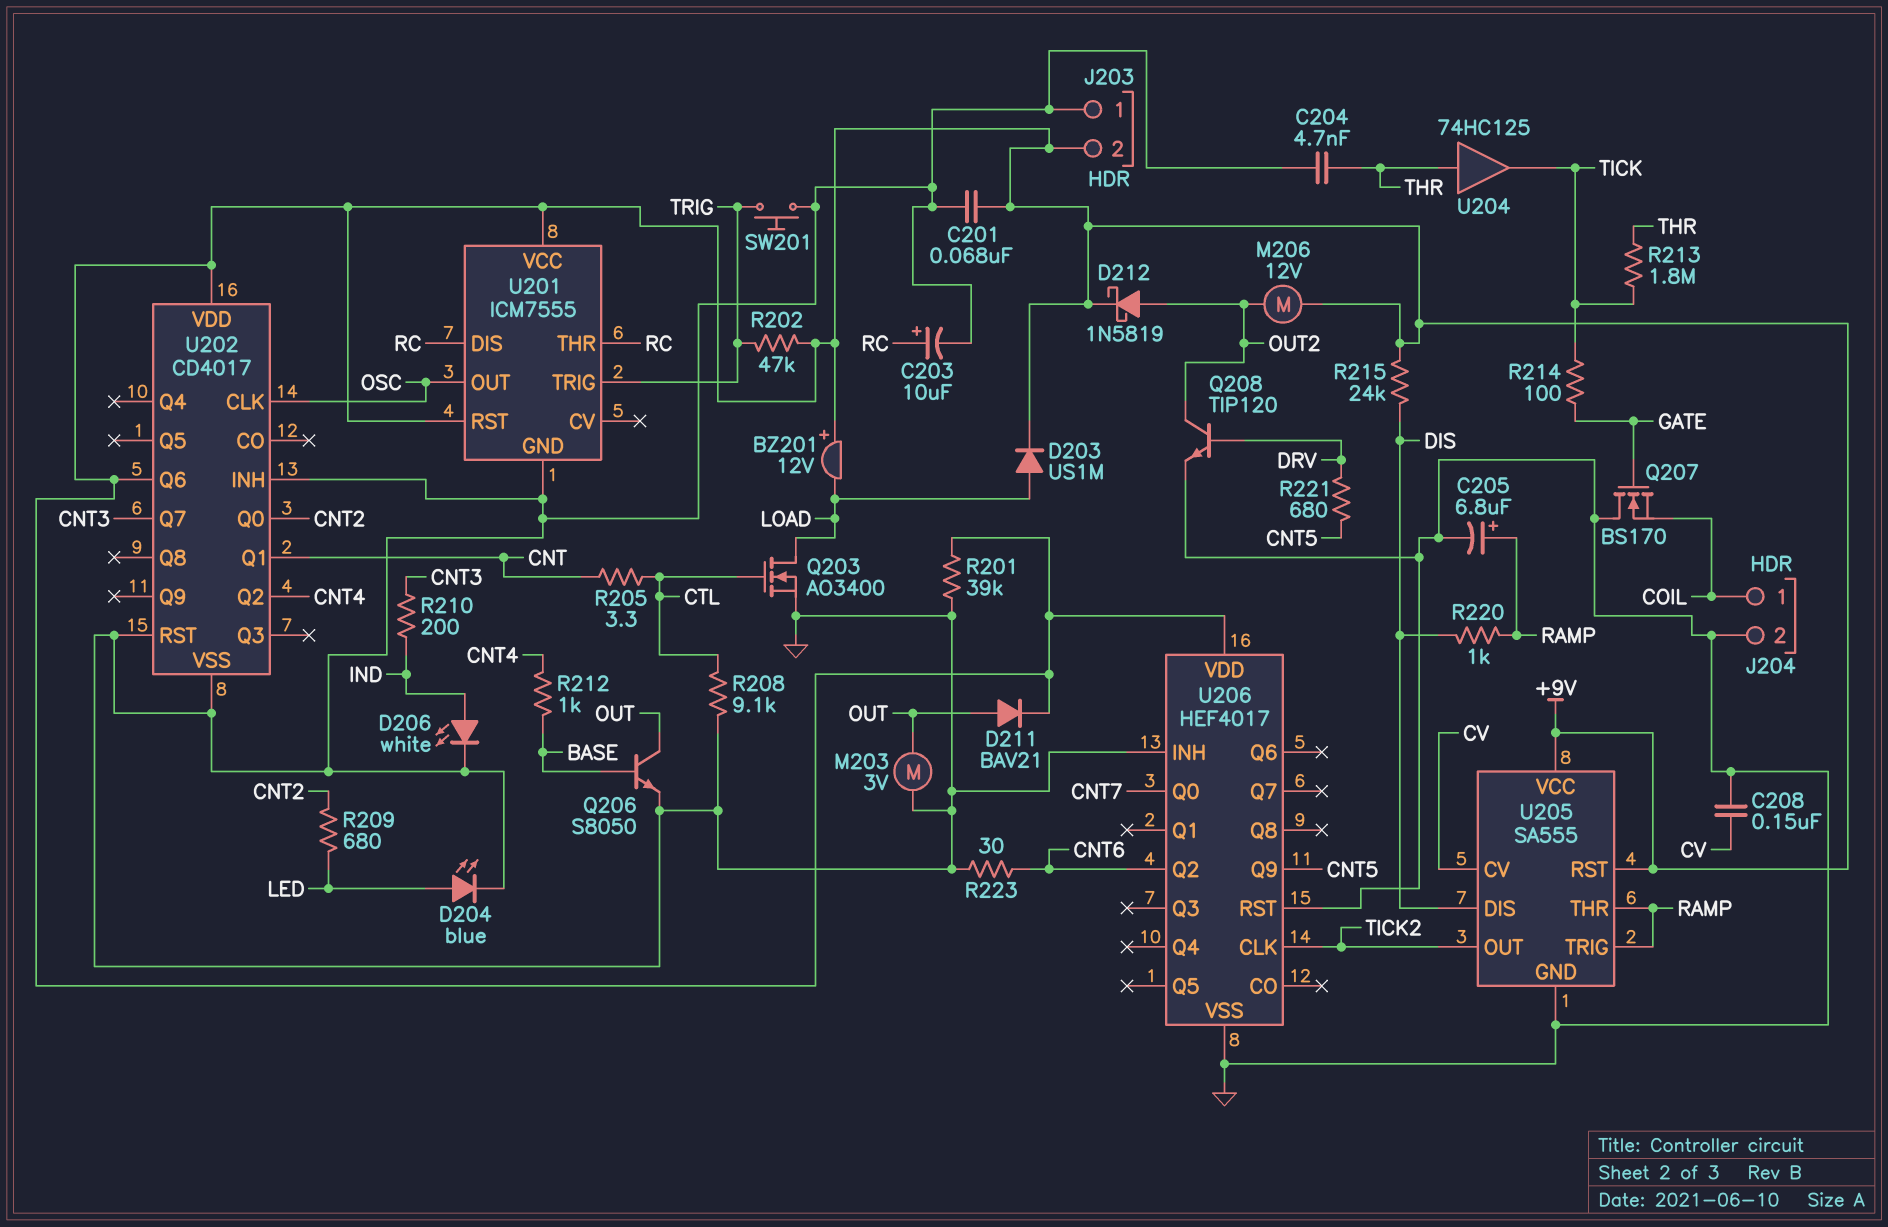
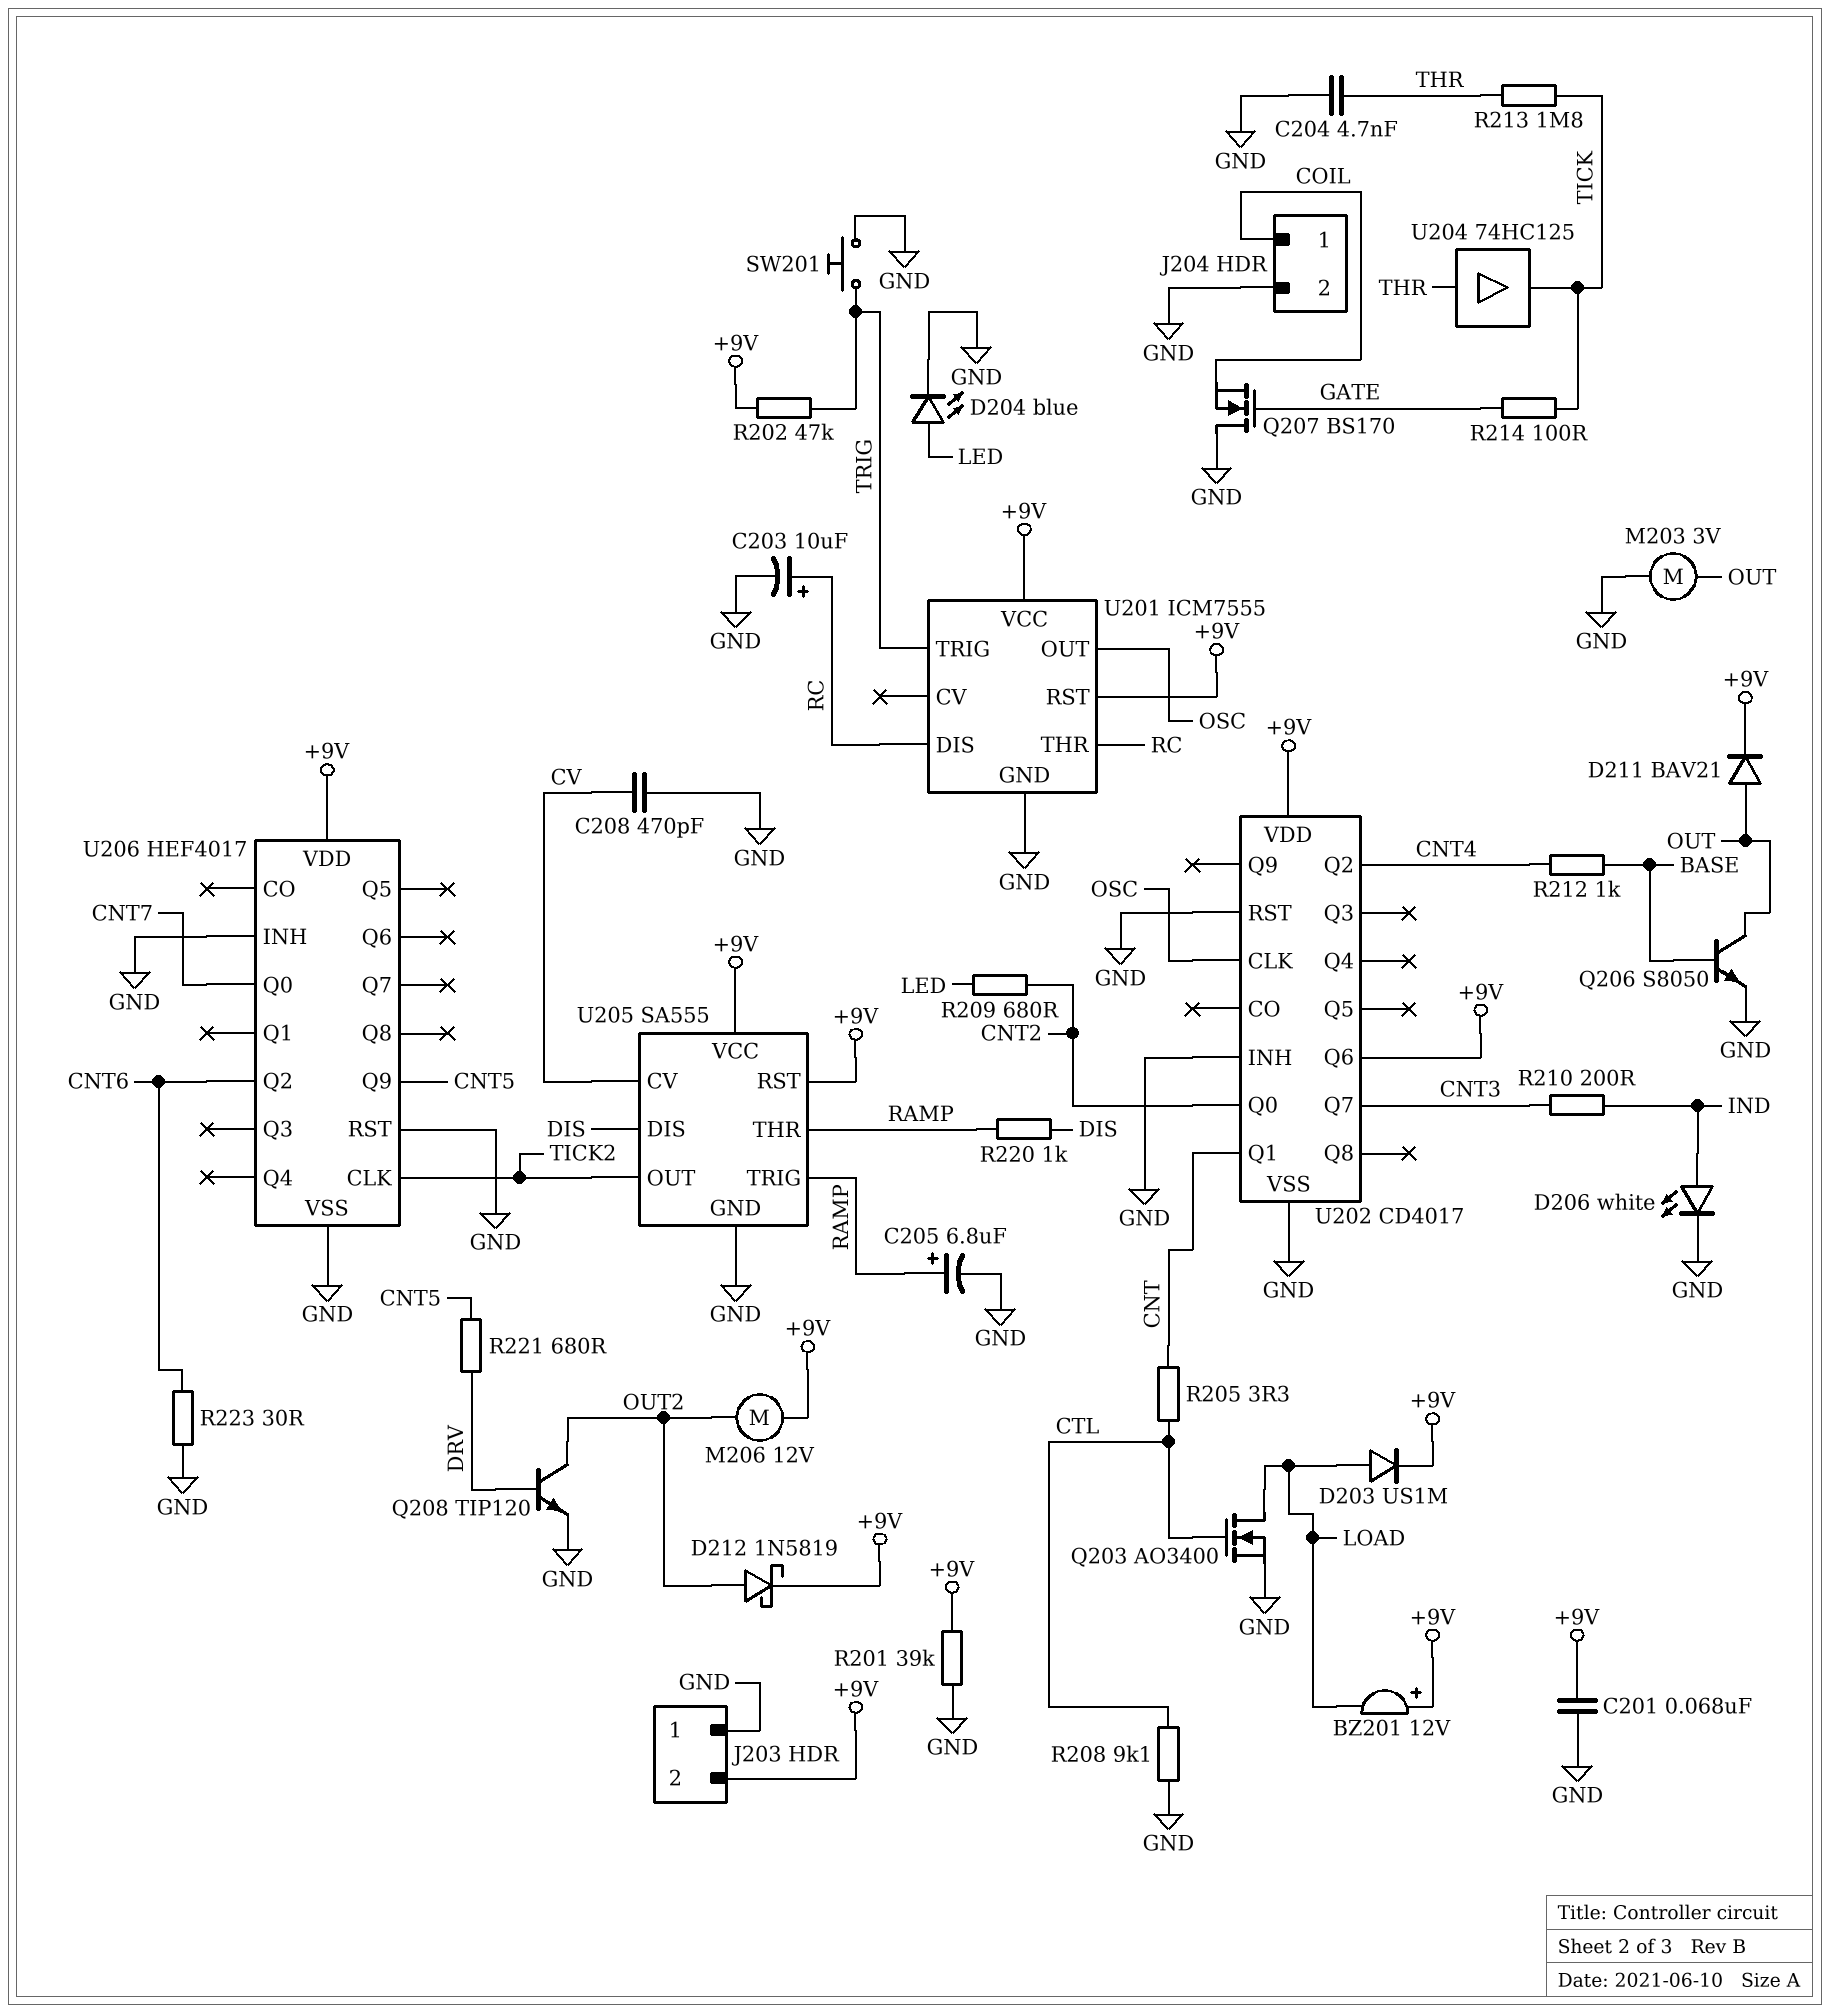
C208: 150nF (CV, GND) -> 470pF (CV, GND)
R215: 24k (+9V, DIS) -> none

